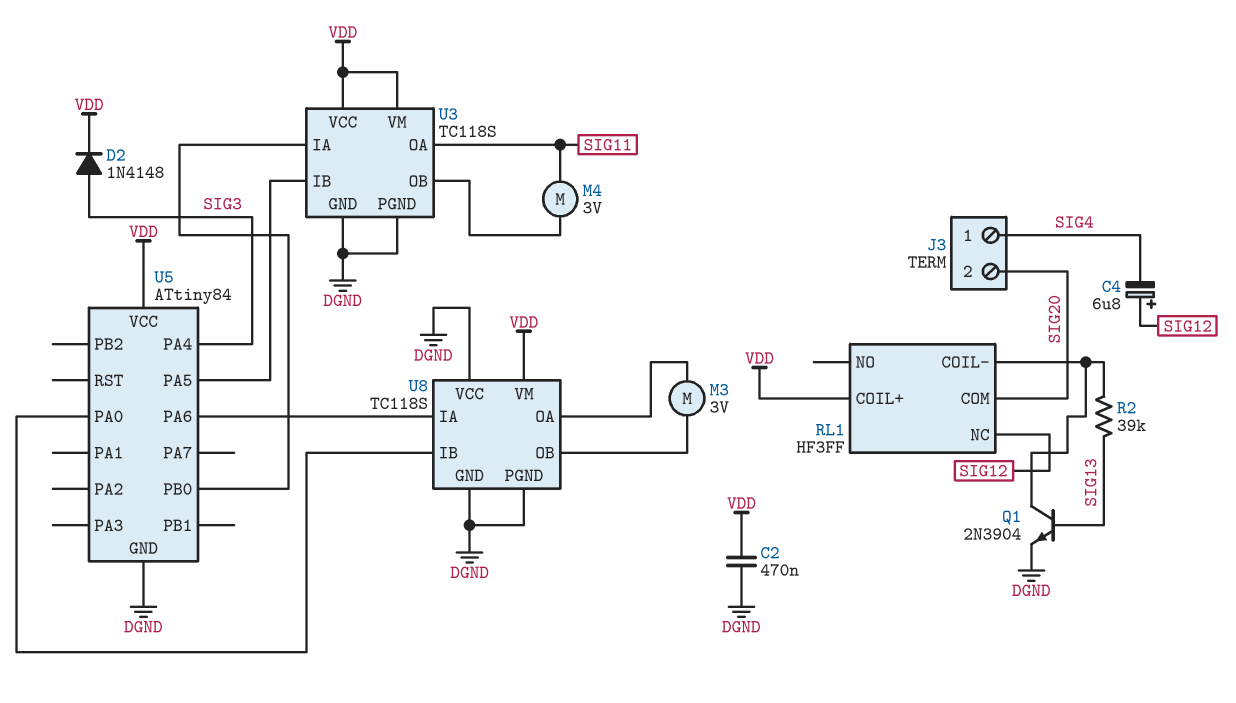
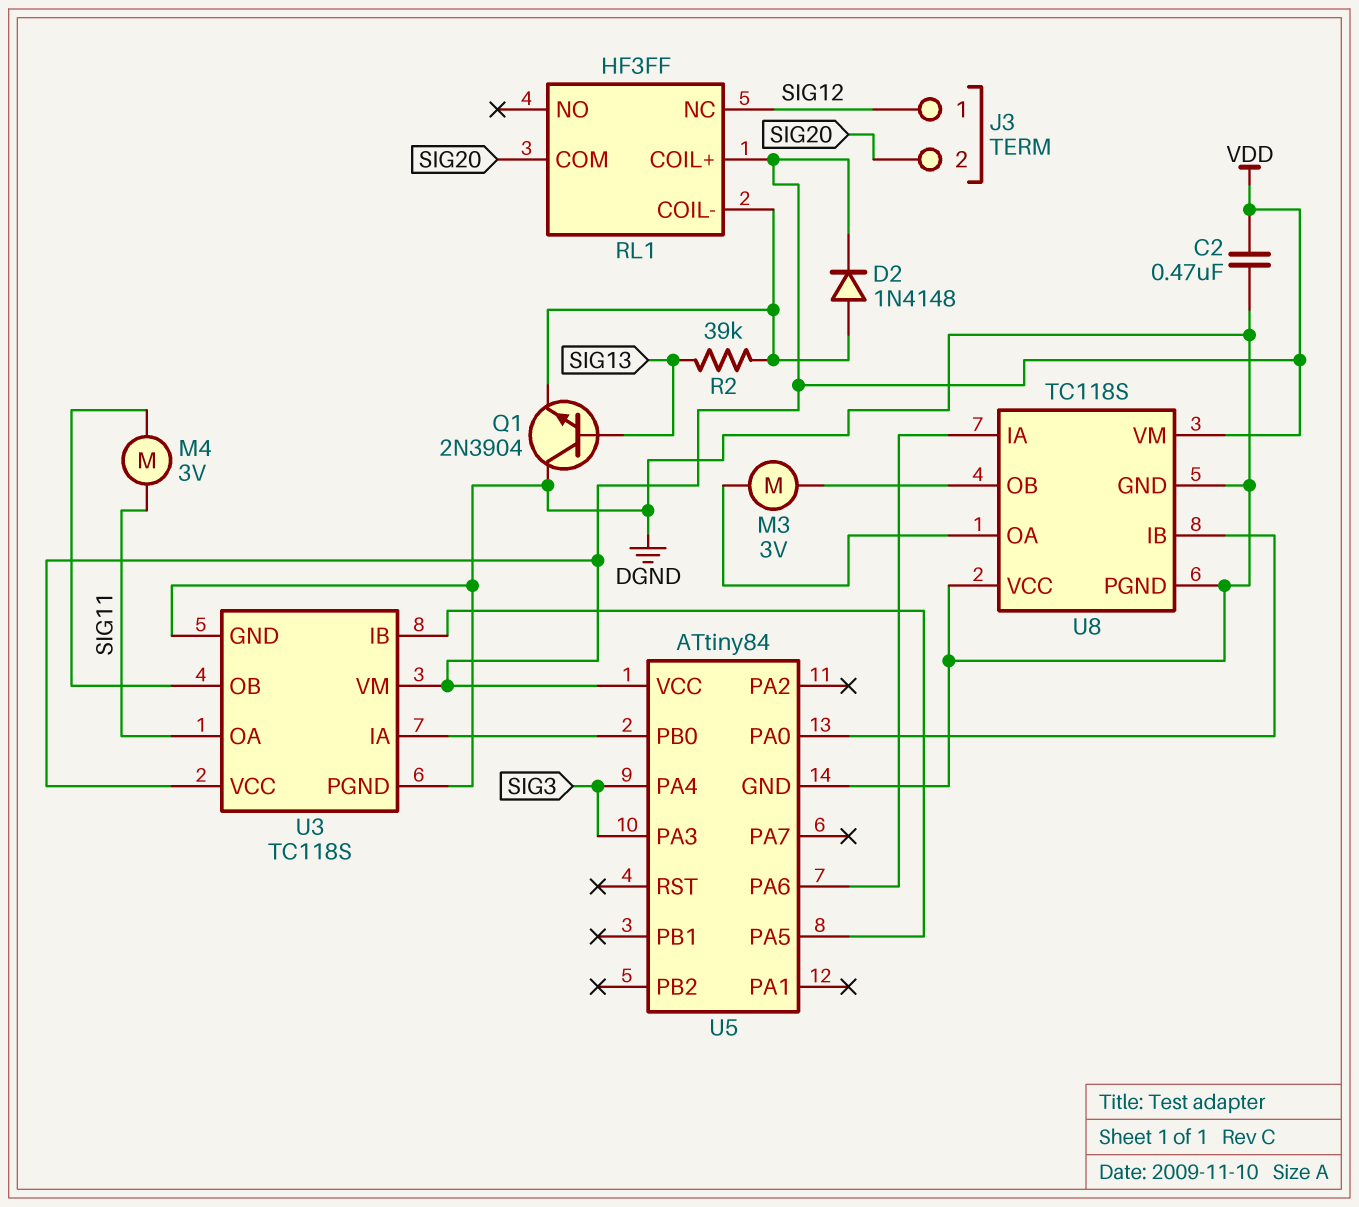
C4: 6.8uF (plus SIG12, minus SIG4) -> none
D2: diode 1N4148 (A SIG3, K VDD) -> diode 1N4148 (A RL1/COIL-, K VDD)
J3 pin 1: SIG4 -> SIG12
Q1: NPN 2N3904 (B SIG13, C RL1/COIL-, E DGND) -> NPN 2N3904 (B SIG13, C DGND, E RL1/COIL-)
U5 pin PA3: none -> SIG3

